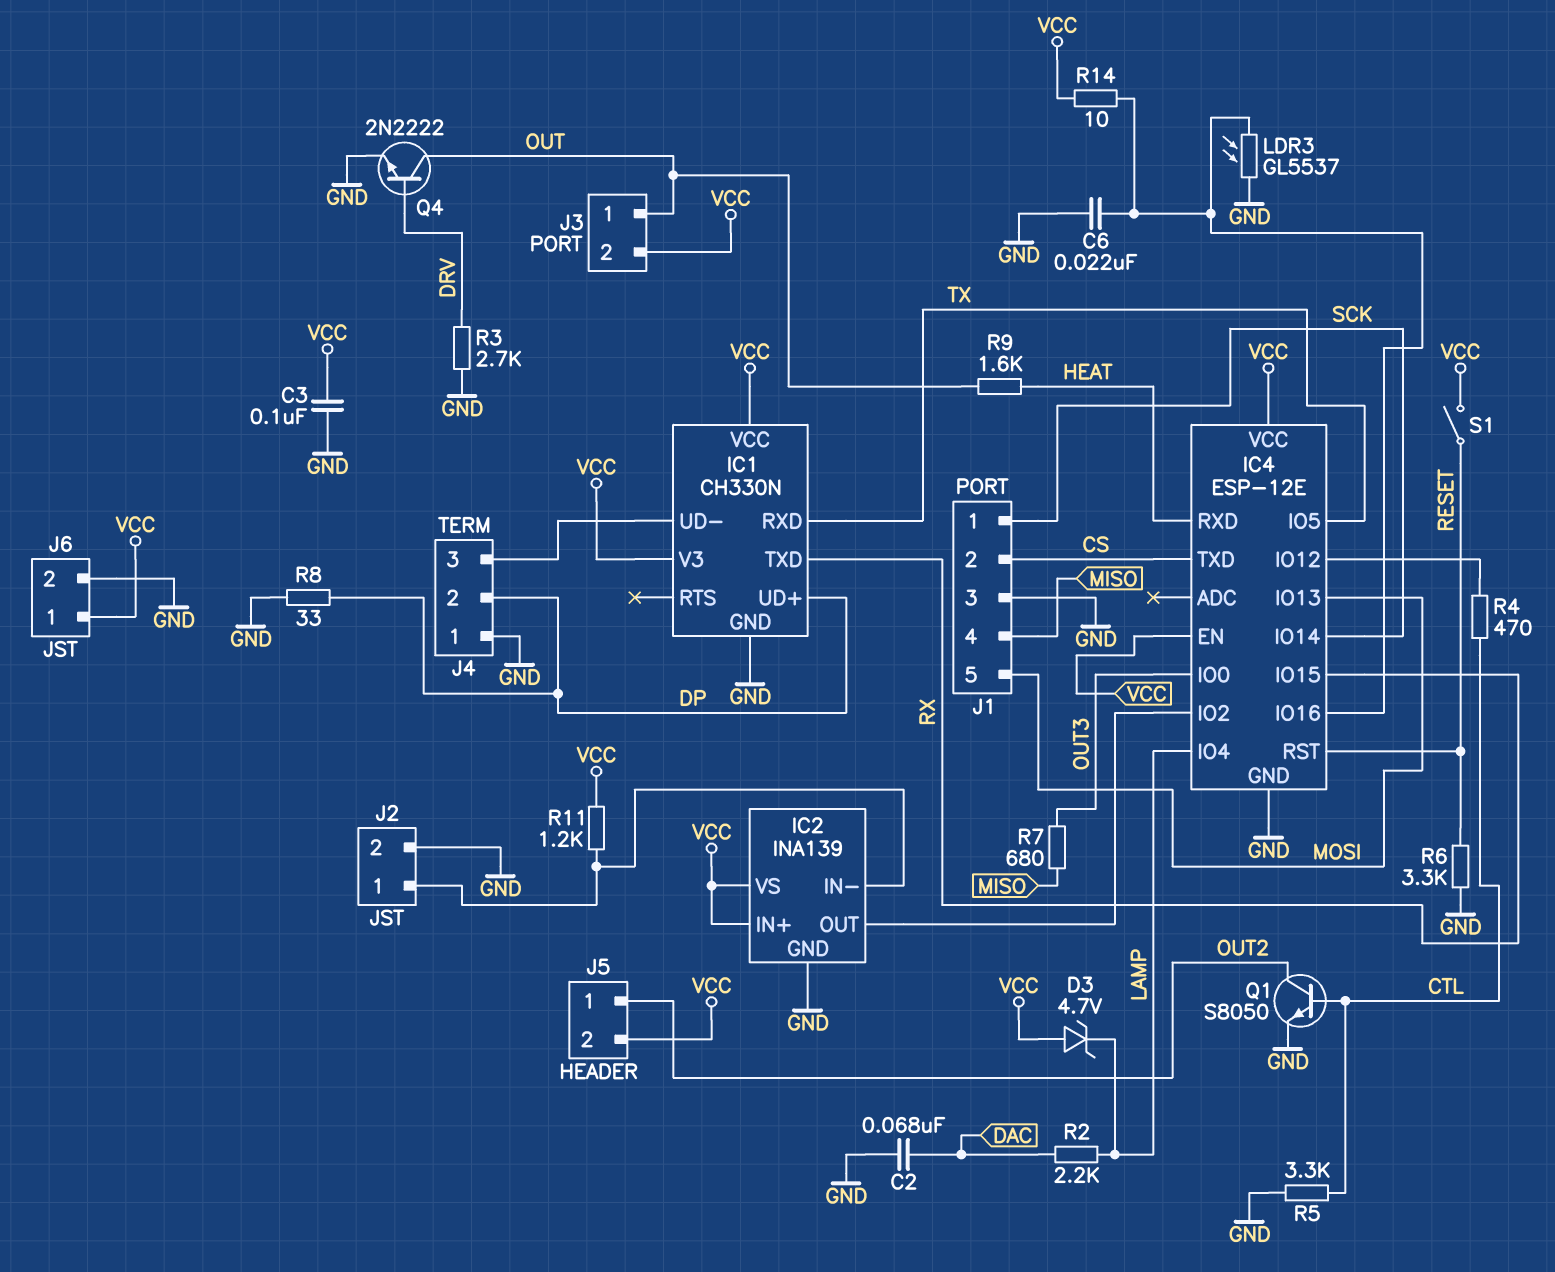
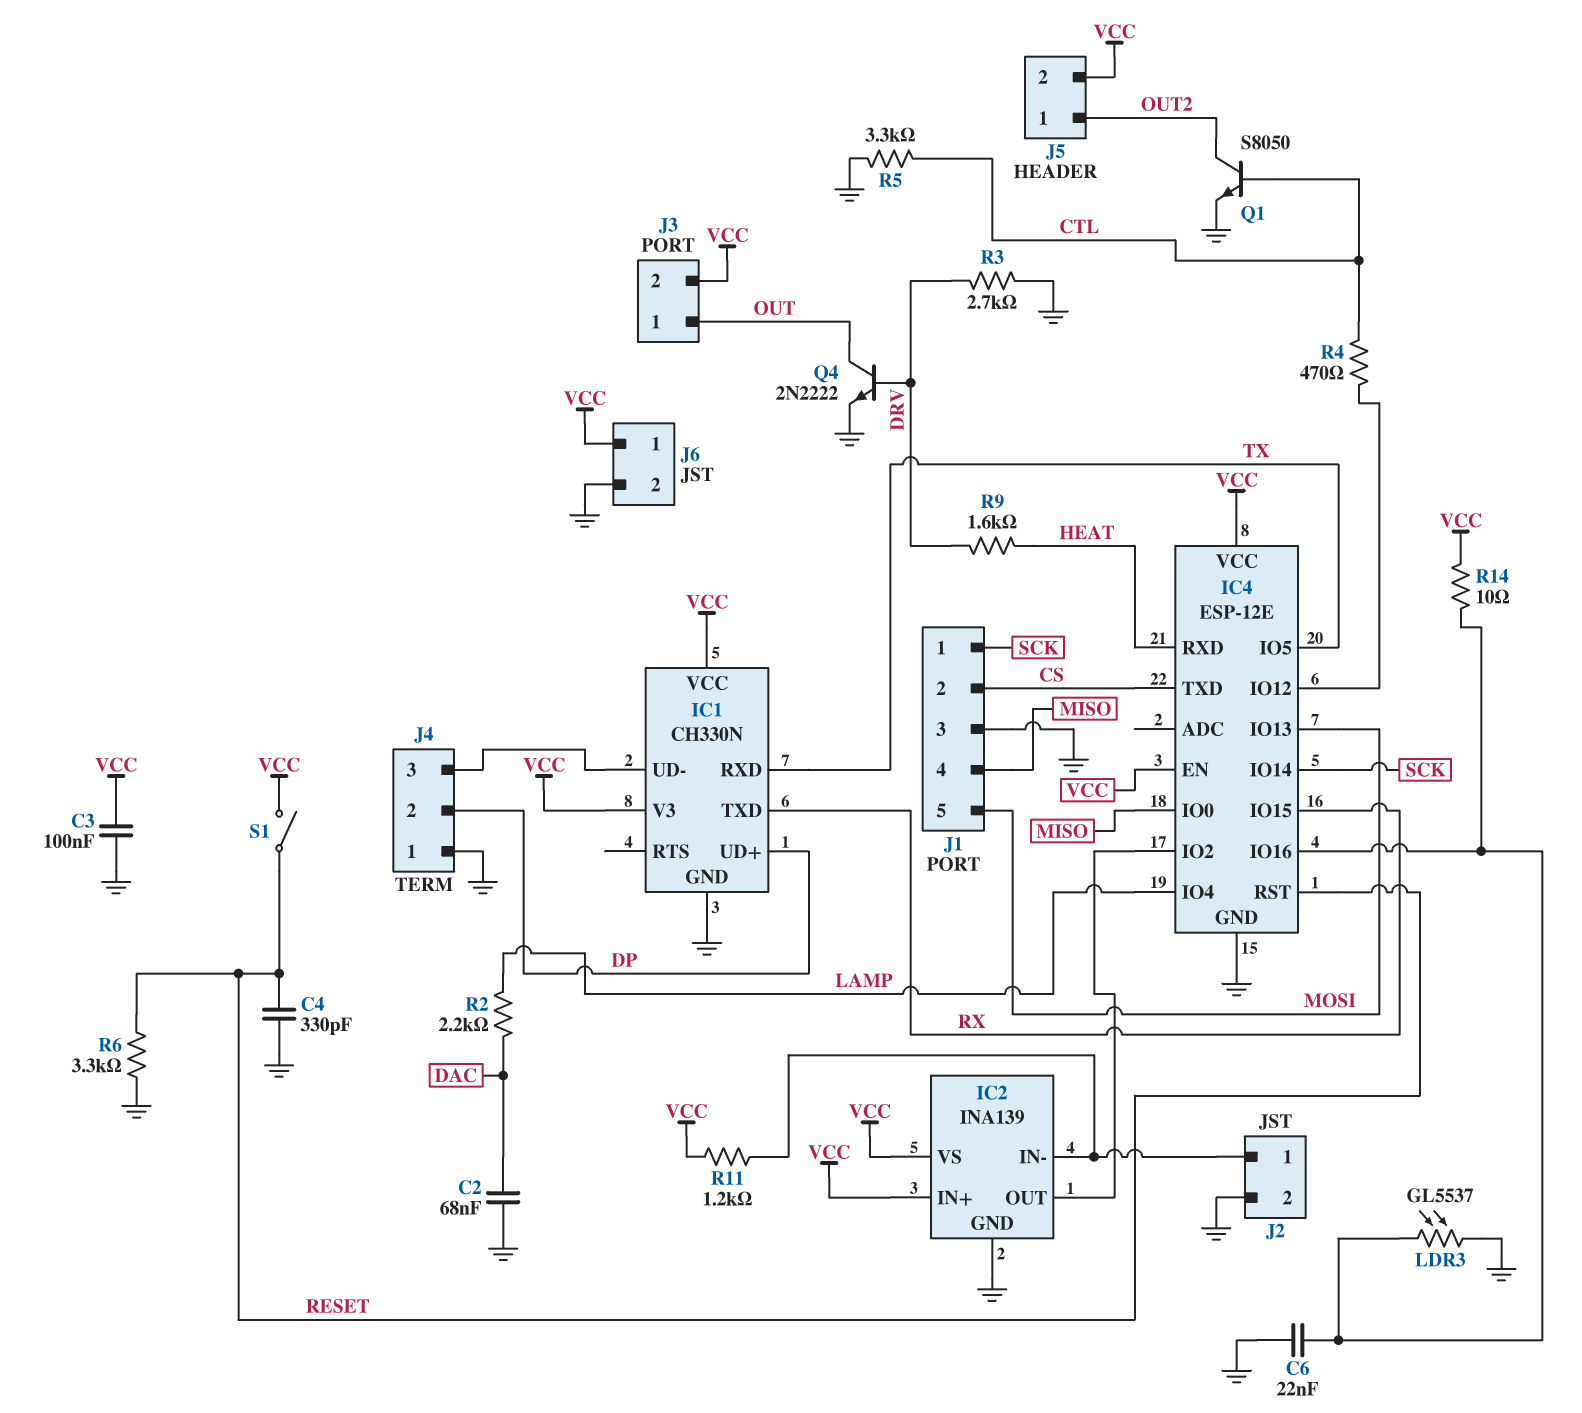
C4: none -> 330pF (GND, RESET)
D3: zener 4.7V (A VCC, K LAMP) -> none
IC4 pin IO0: OUT3 -> MISO
R7: 680 (MISO, OUT3) -> none
R8: 33 (DP, GND) -> none
R9: 1.6k (HEAT, OUT) -> 1.6k (DRV, HEAT)

